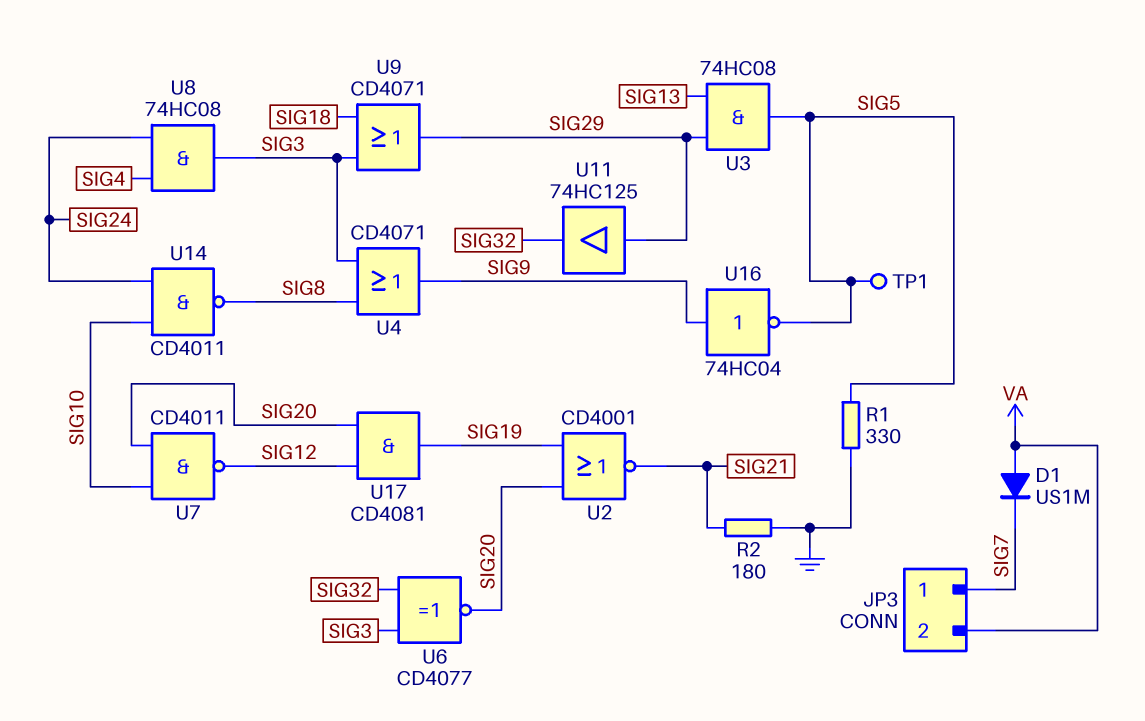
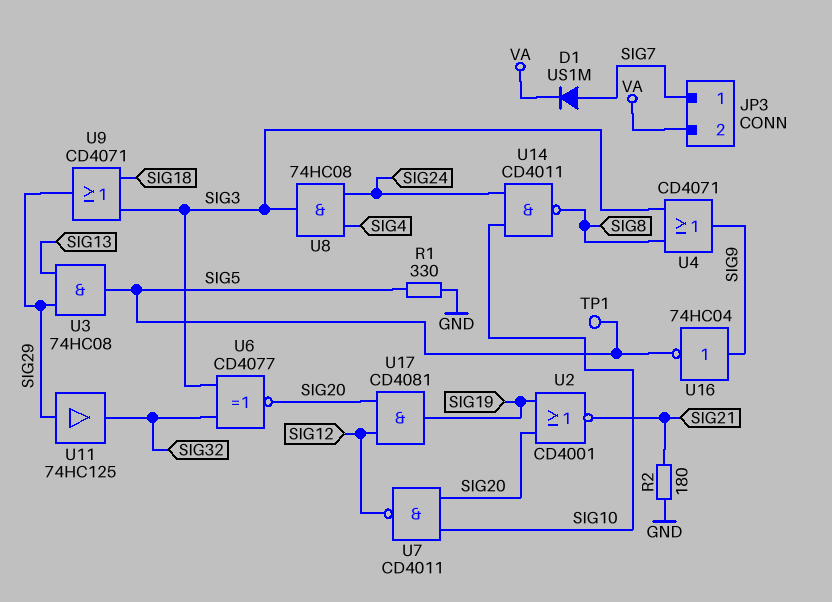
D1: diode US1M (A VA, K SIG7) -> diode US1M (A SIG7, K VA)

